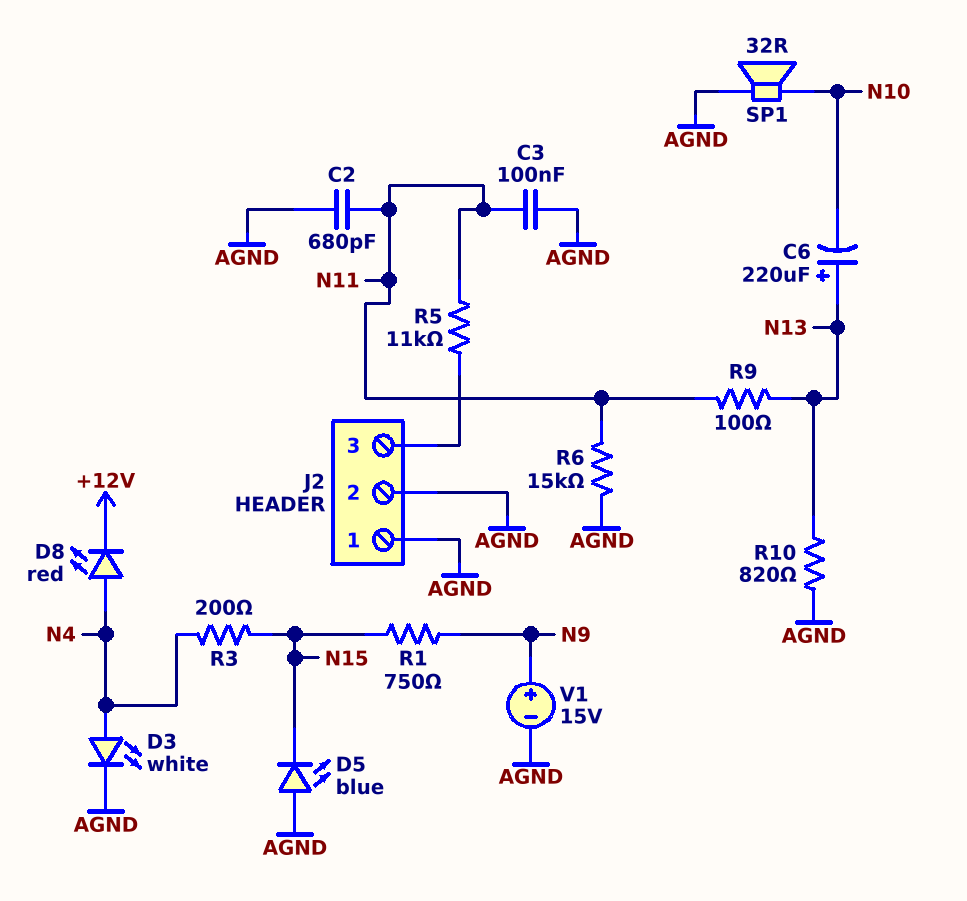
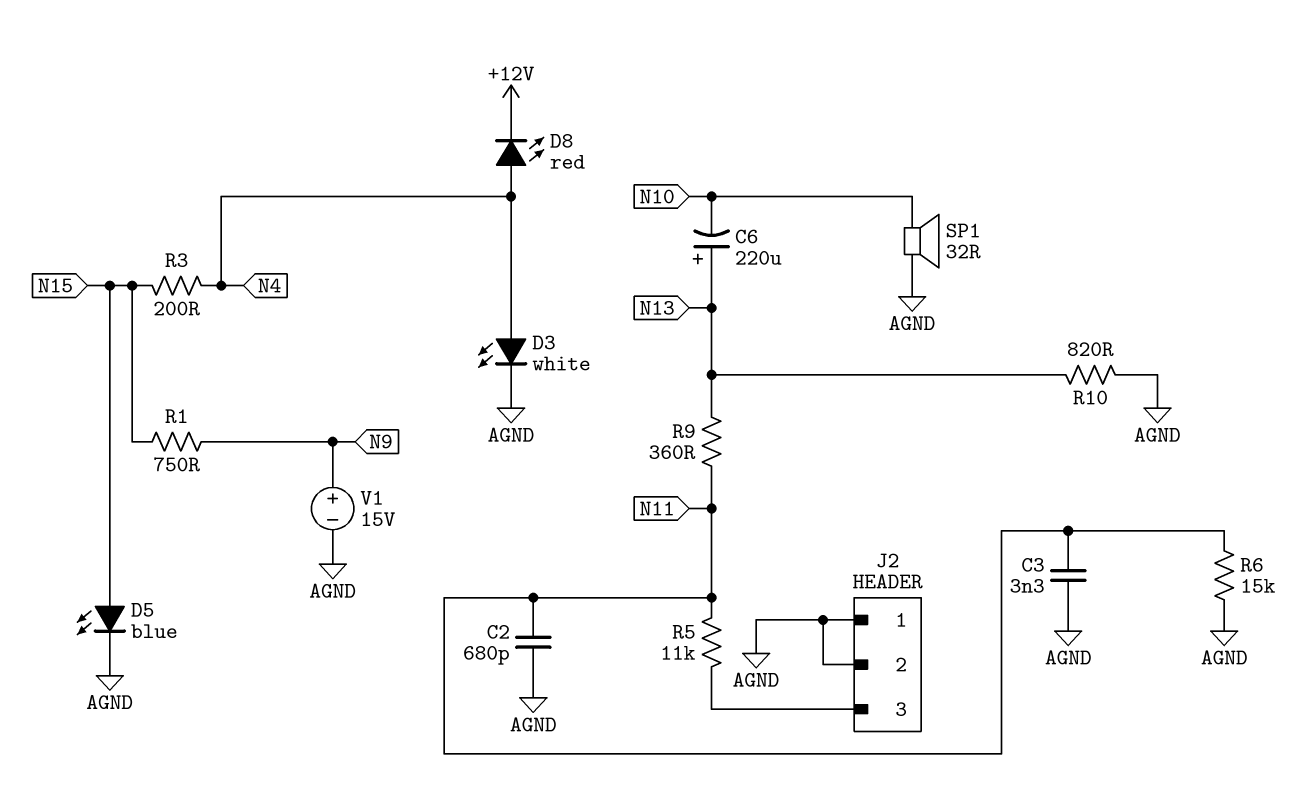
C3: 100nF (AGND, N11) -> 3.3nF (AGND, N11)
D5: LED blue (A AGND, K N15) -> LED blue (A N15, K AGND)
R9: 100 (N11, N13) -> 360 (N11, N13)

